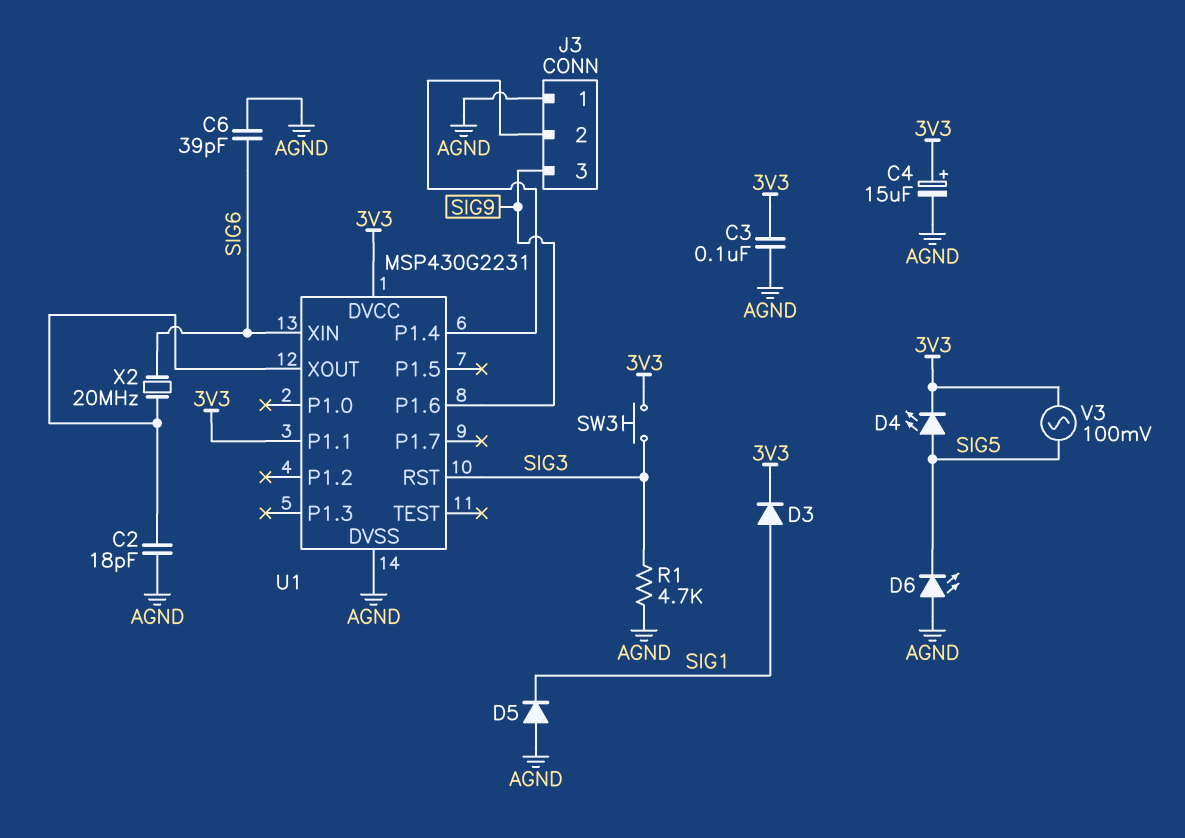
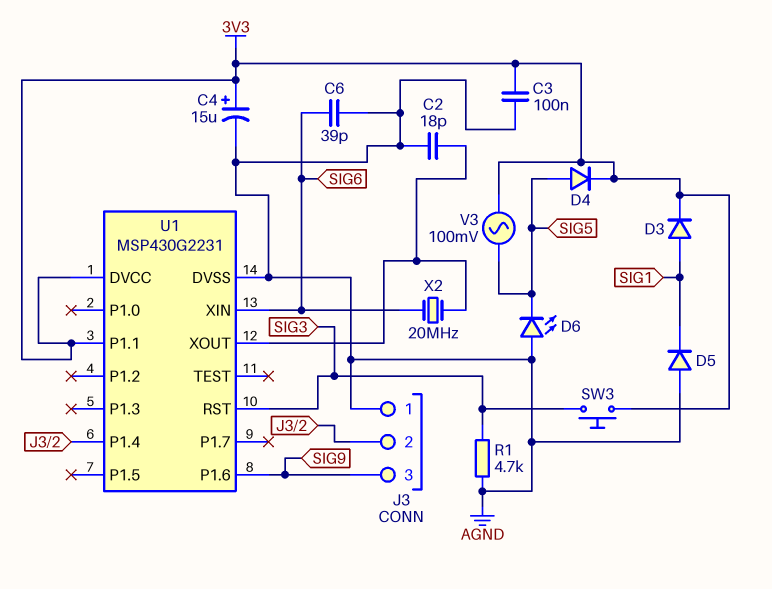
D4: LED (A SIG5, K 3V3) -> diode (A SIG5, K 3V3)

